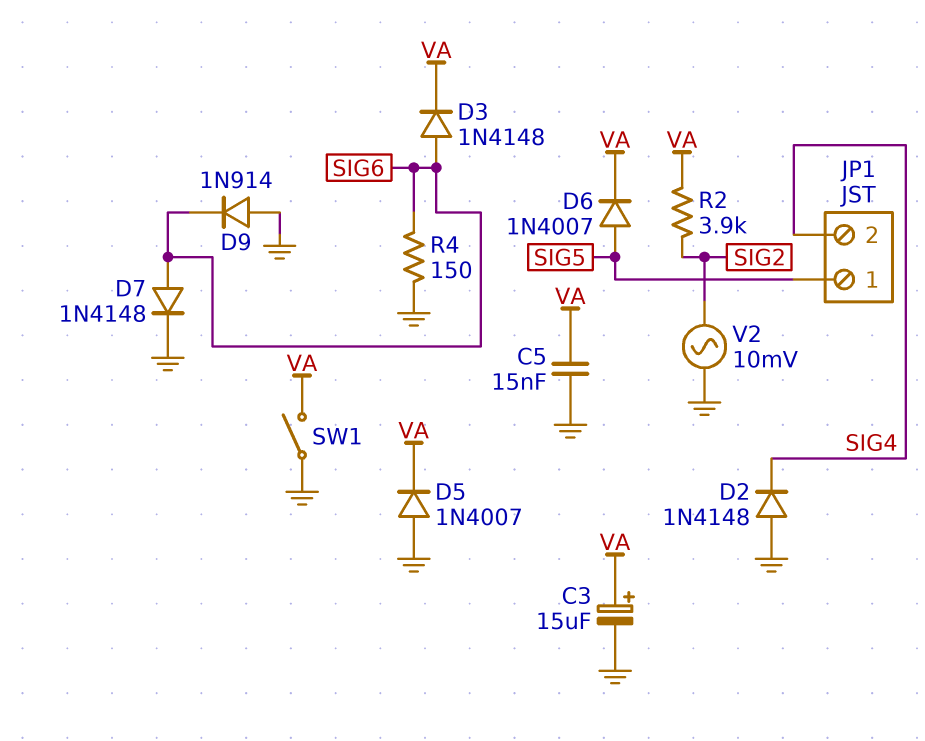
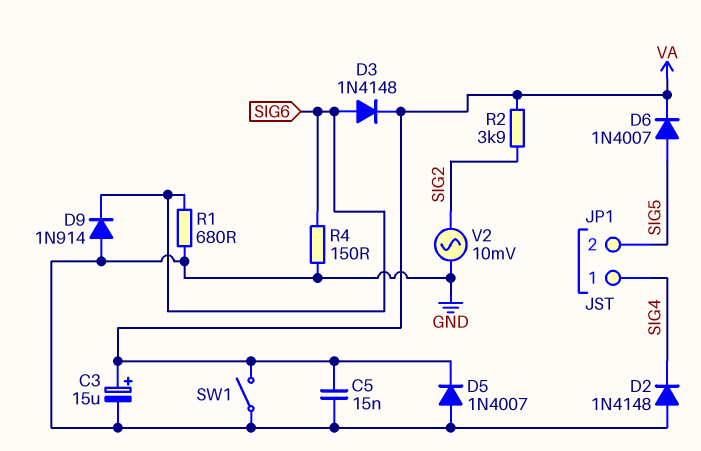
D7: diode 1N4148 (A SIG6, K GND) -> none
JP1 pin 1: SIG5 -> SIG4
JP1 pin 2: SIG4 -> SIG5
R1: none -> 680 (GND, SIG6)

